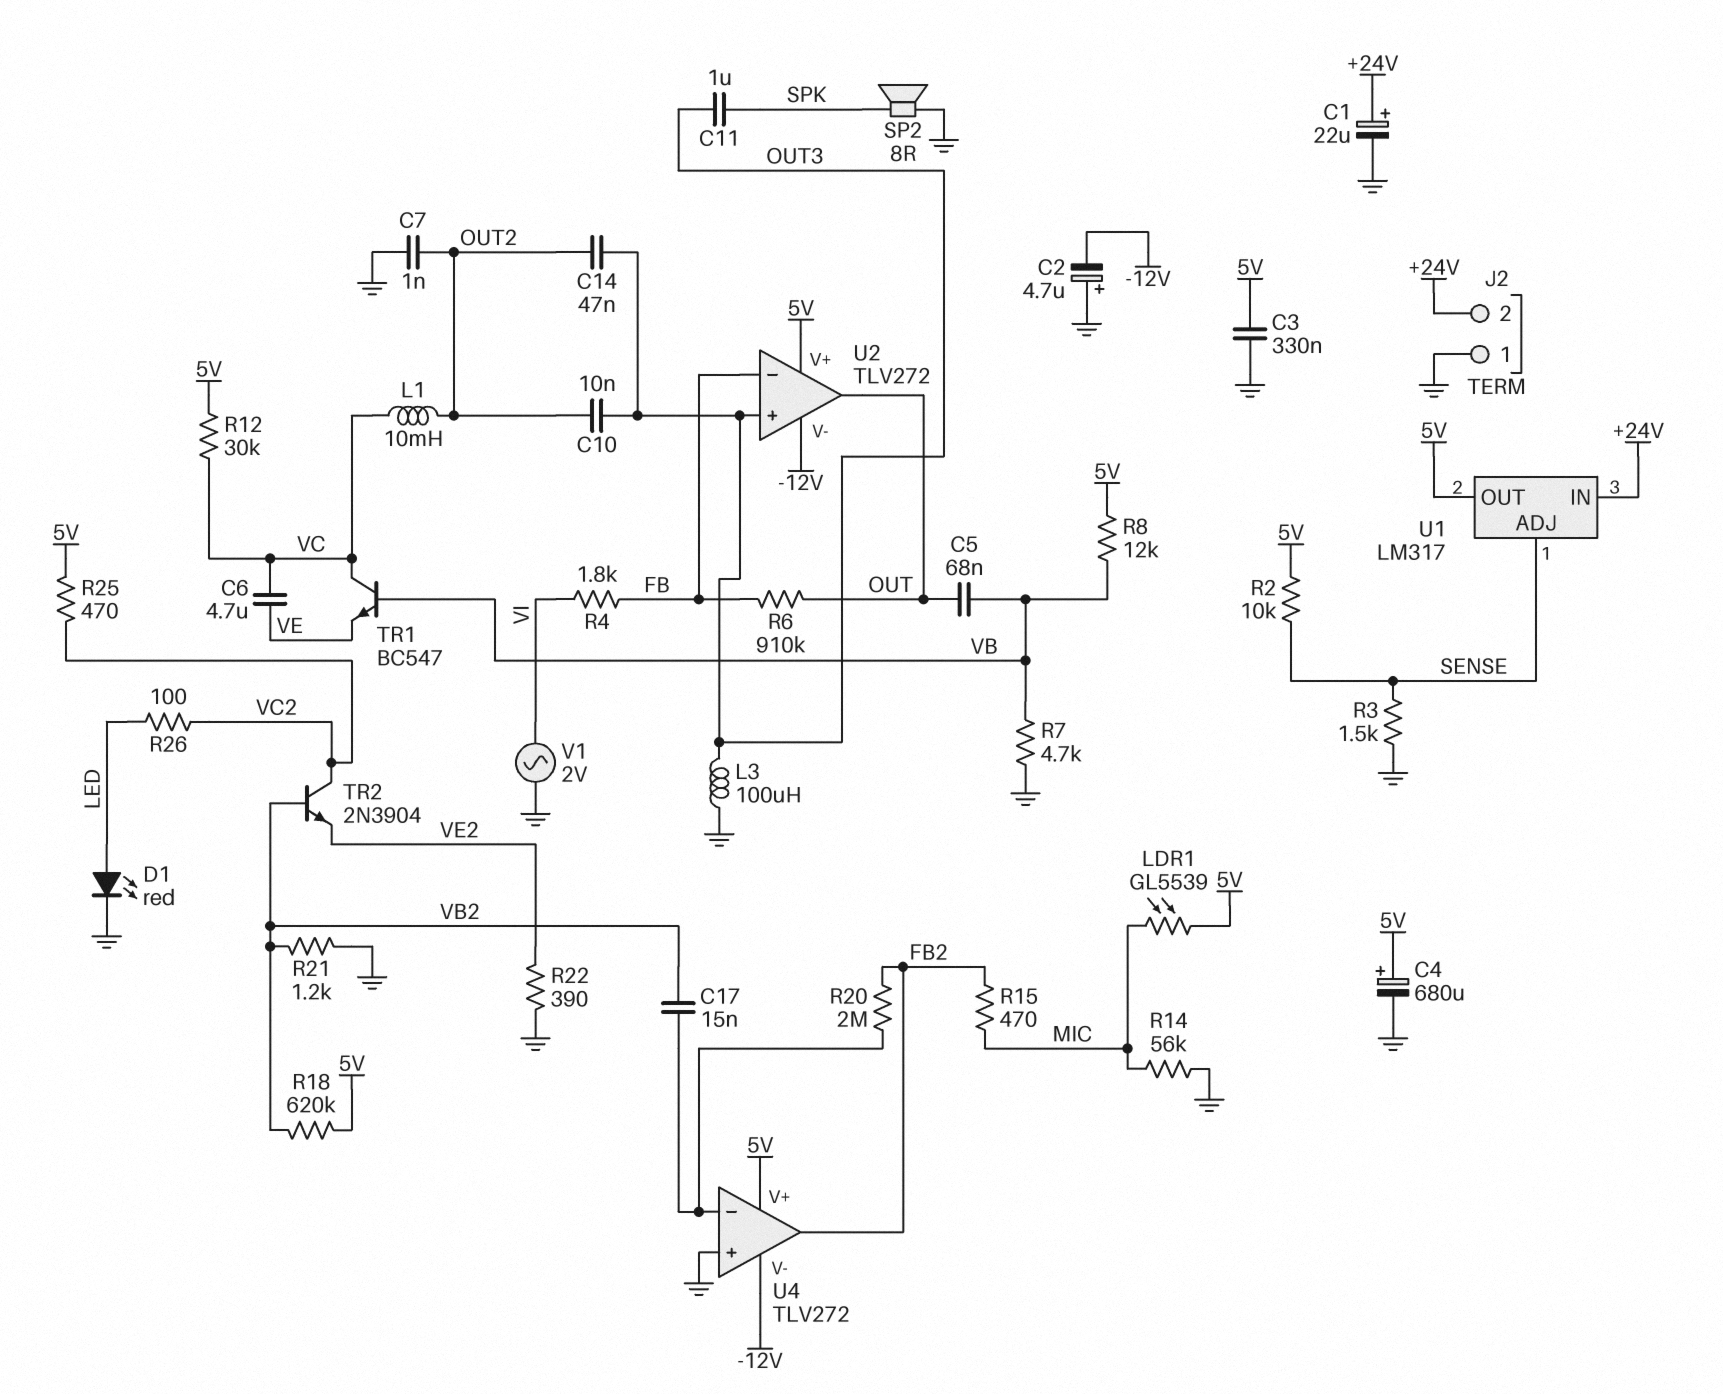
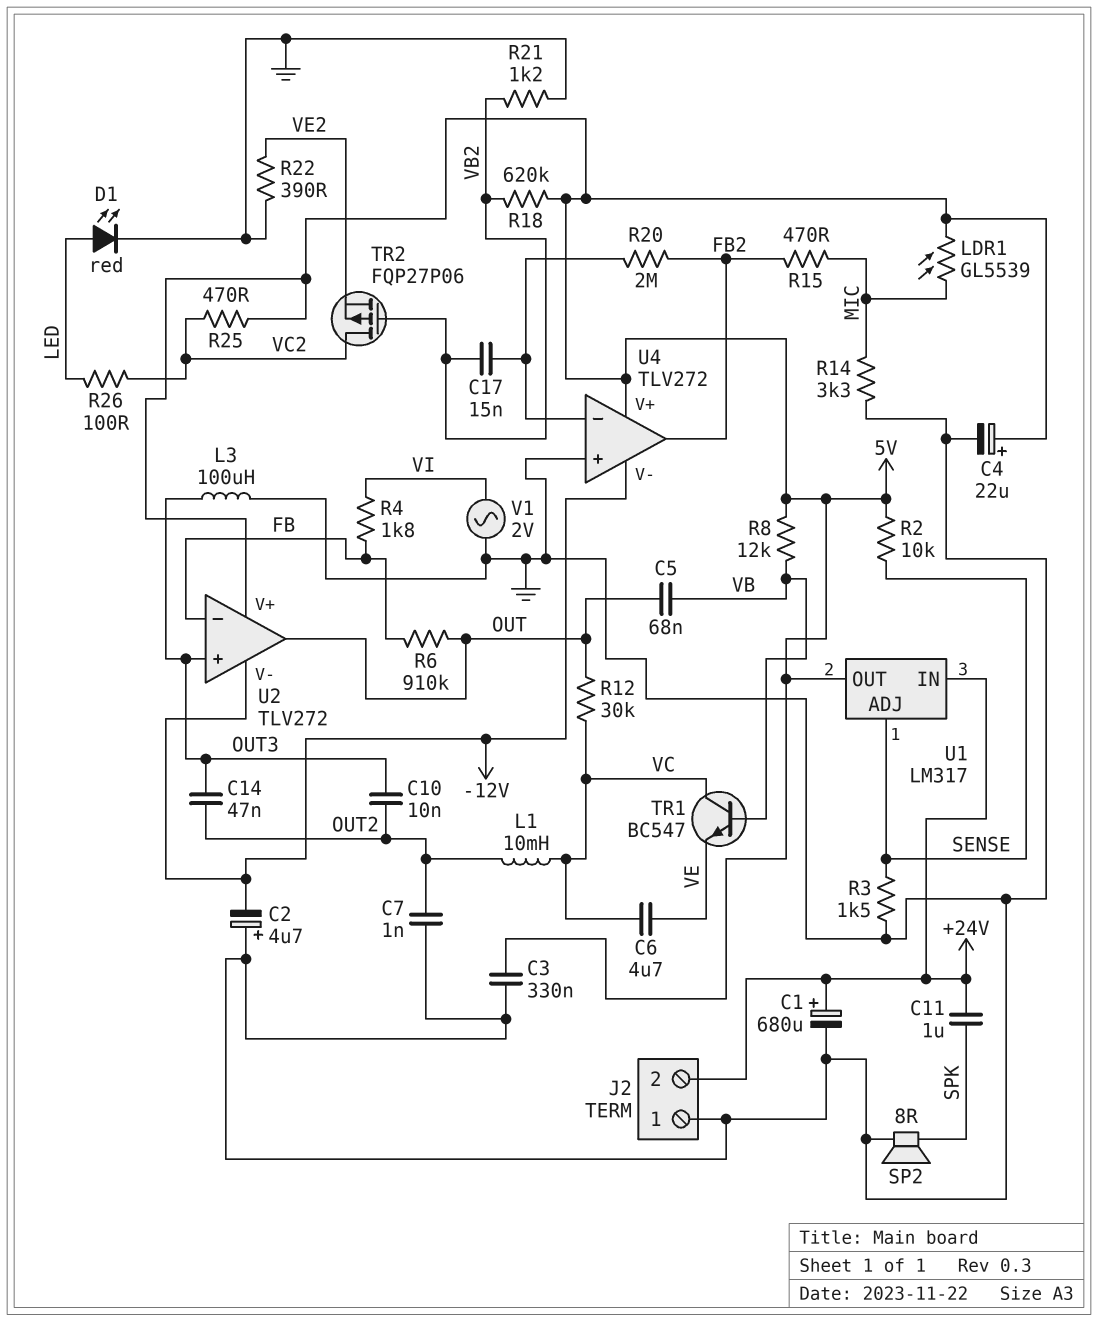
C1: 22uF (plus +24V, minus GND) -> 680uF (plus +24V, minus GND)
C4: 680uF (plus 5V, minus GND) -> 22uF (plus 5V, minus GND)
C11: 1uF (OUT3, SPK) -> 1uF (+24V, SPK)
R7: 4.7k (GND, VB) -> none
R12: 30k (5V, VC) -> 30k (OUT, VC)
R14: 56k (GND, MIC) -> 3.3k (GND, MIC)
TR2: NPN 2N3904 (B VB2, C VC2, E VE2) -> PMOS FQP27P06 (G VB2, D VC2, S VE2)

